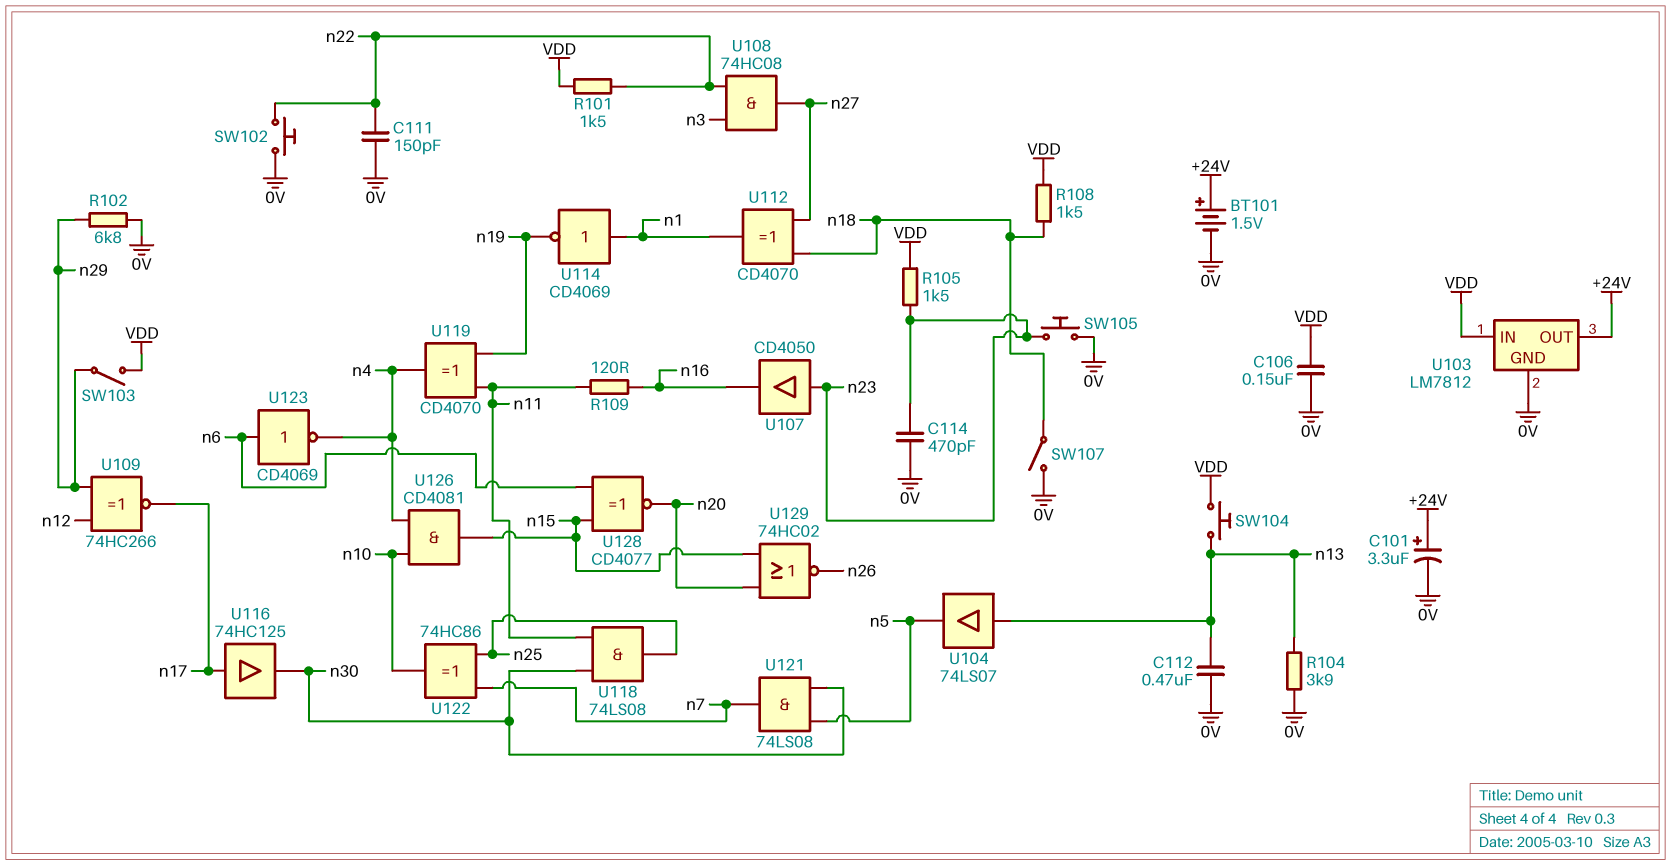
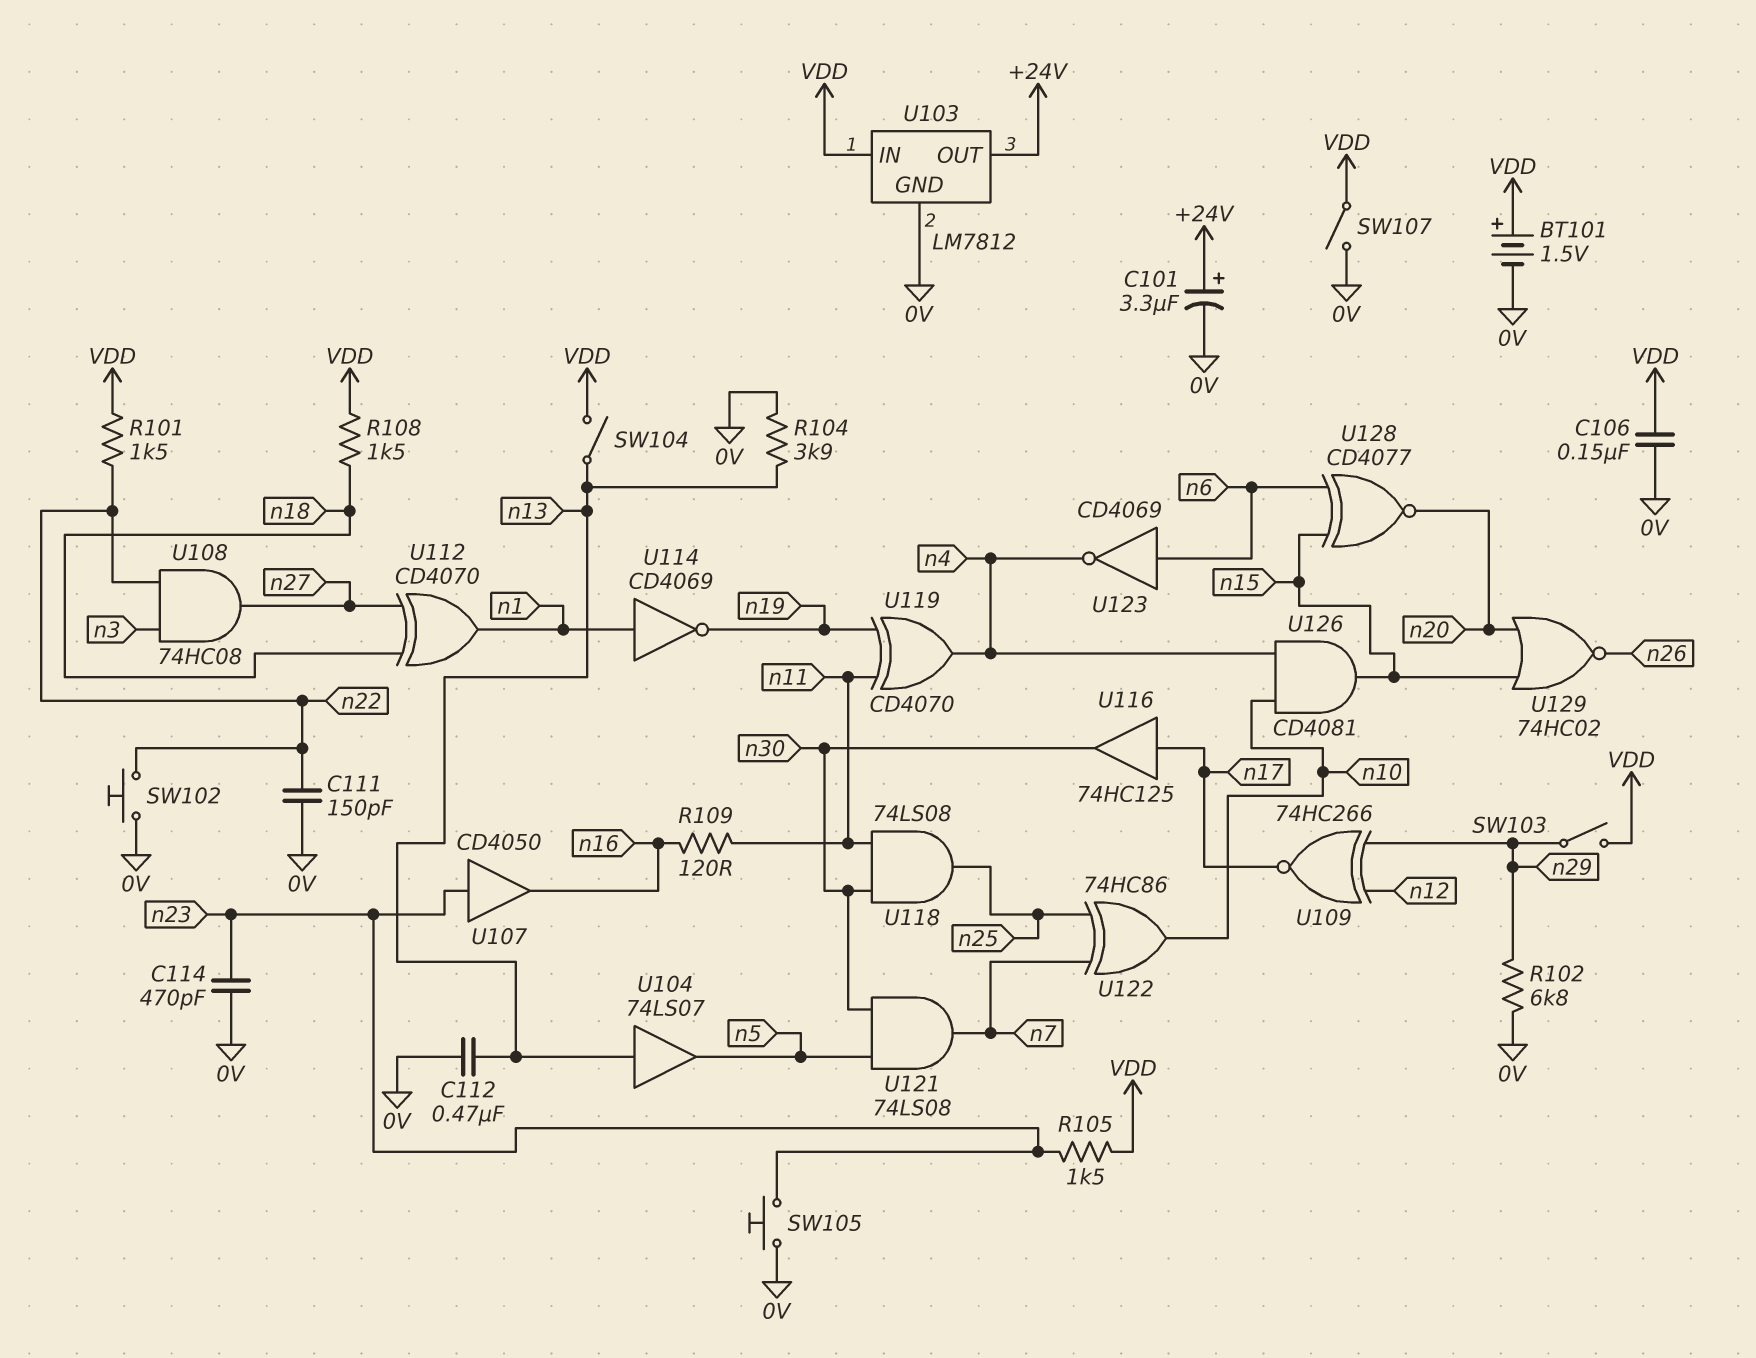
BT101: 1.5V (plus +24V, minus 0V) -> 1.5V (plus VDD, minus 0V)
SW104: button (VDD, n13) -> switch (VDD, n13)
SW107: switch (0V, n18) -> switch (0V, VDD)

